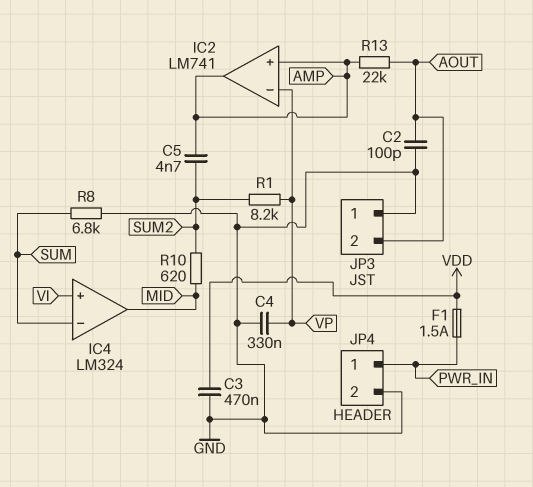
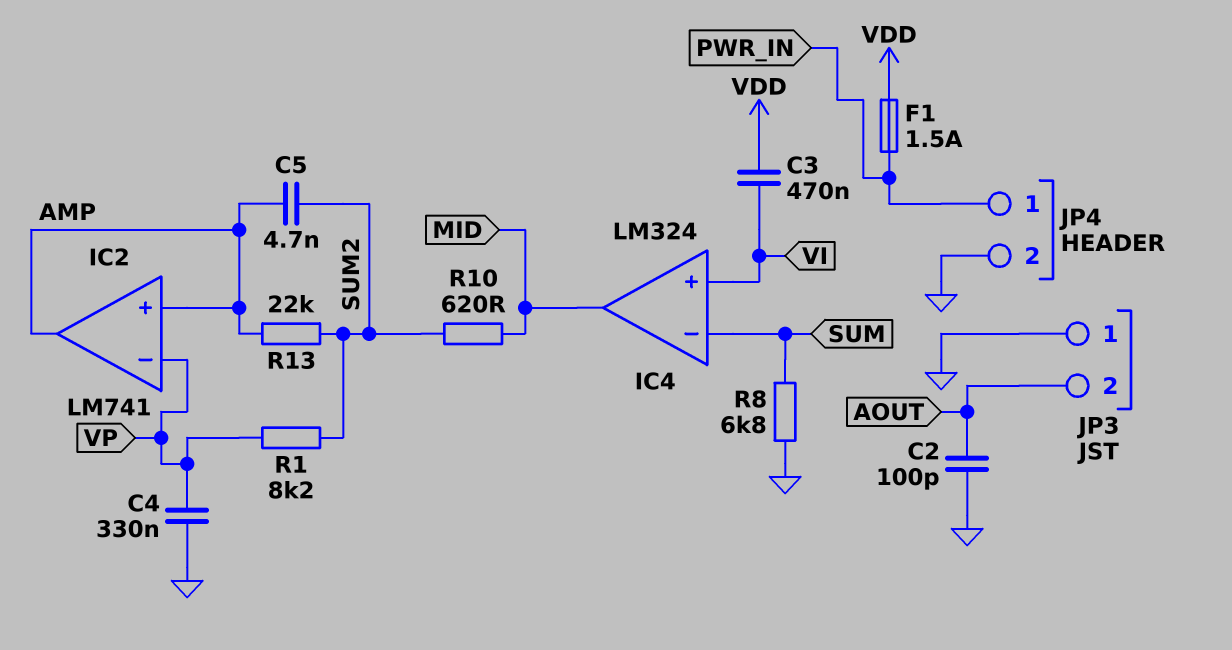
C3: 470nF (GND, VDD) -> 470nF (VDD, VI)
R13: 22k (AMP, AOUT) -> 22k (AMP, SUM2)

